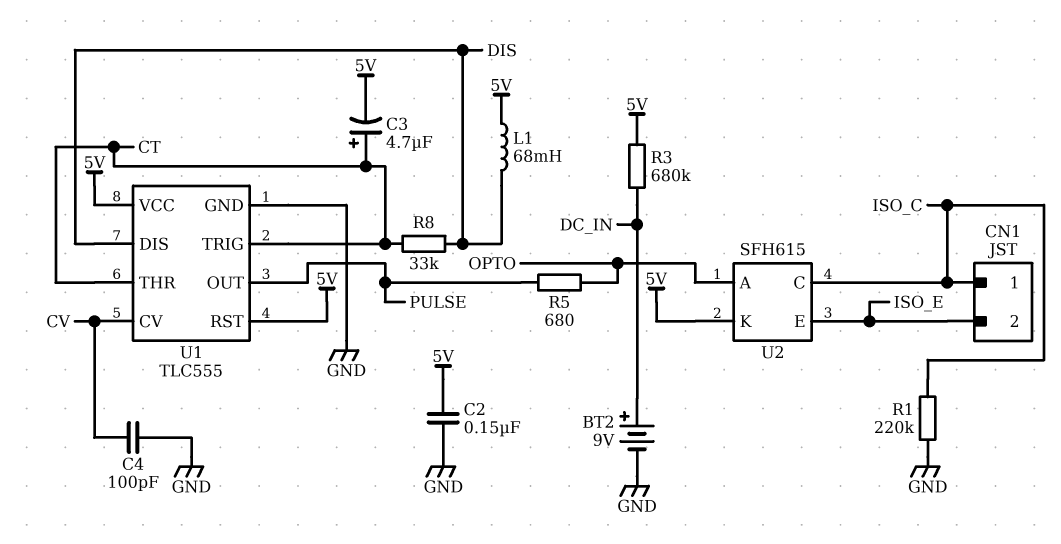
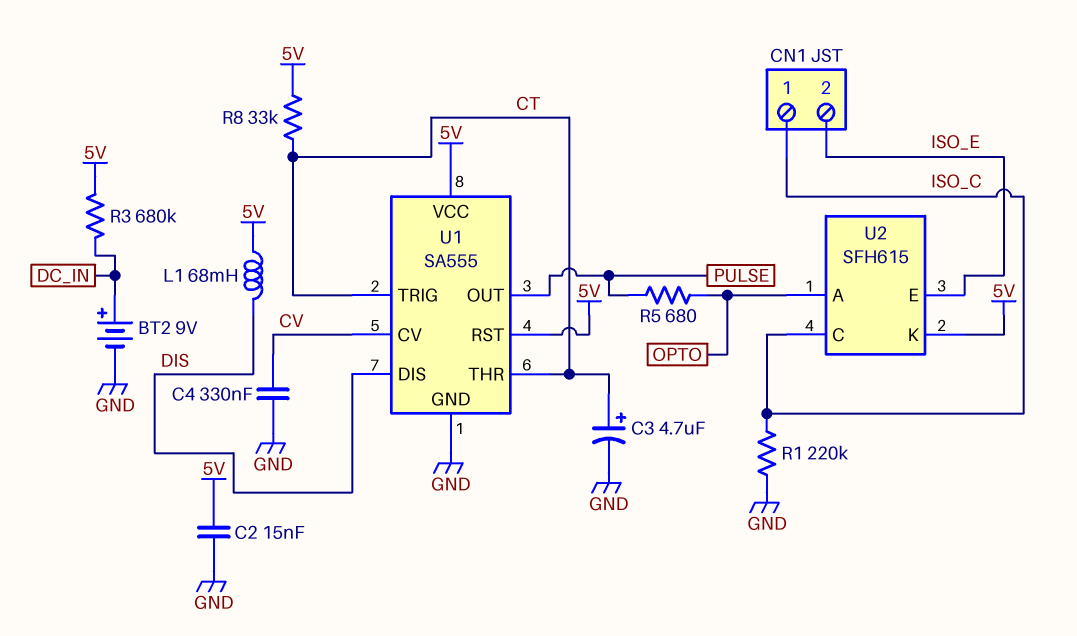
C2: 150nF (5V, GND) -> 15nF (5V, GND)
C3: 4.7uF (plus CT, minus 5V) -> 4.7uF (plus CT, minus GND)
C4: 100pF (CV, GND) -> 330nF (CV, GND)
R8: 33k (CT, DIS) -> 33k (5V, CT)
U1: TLC555 -> SA555

